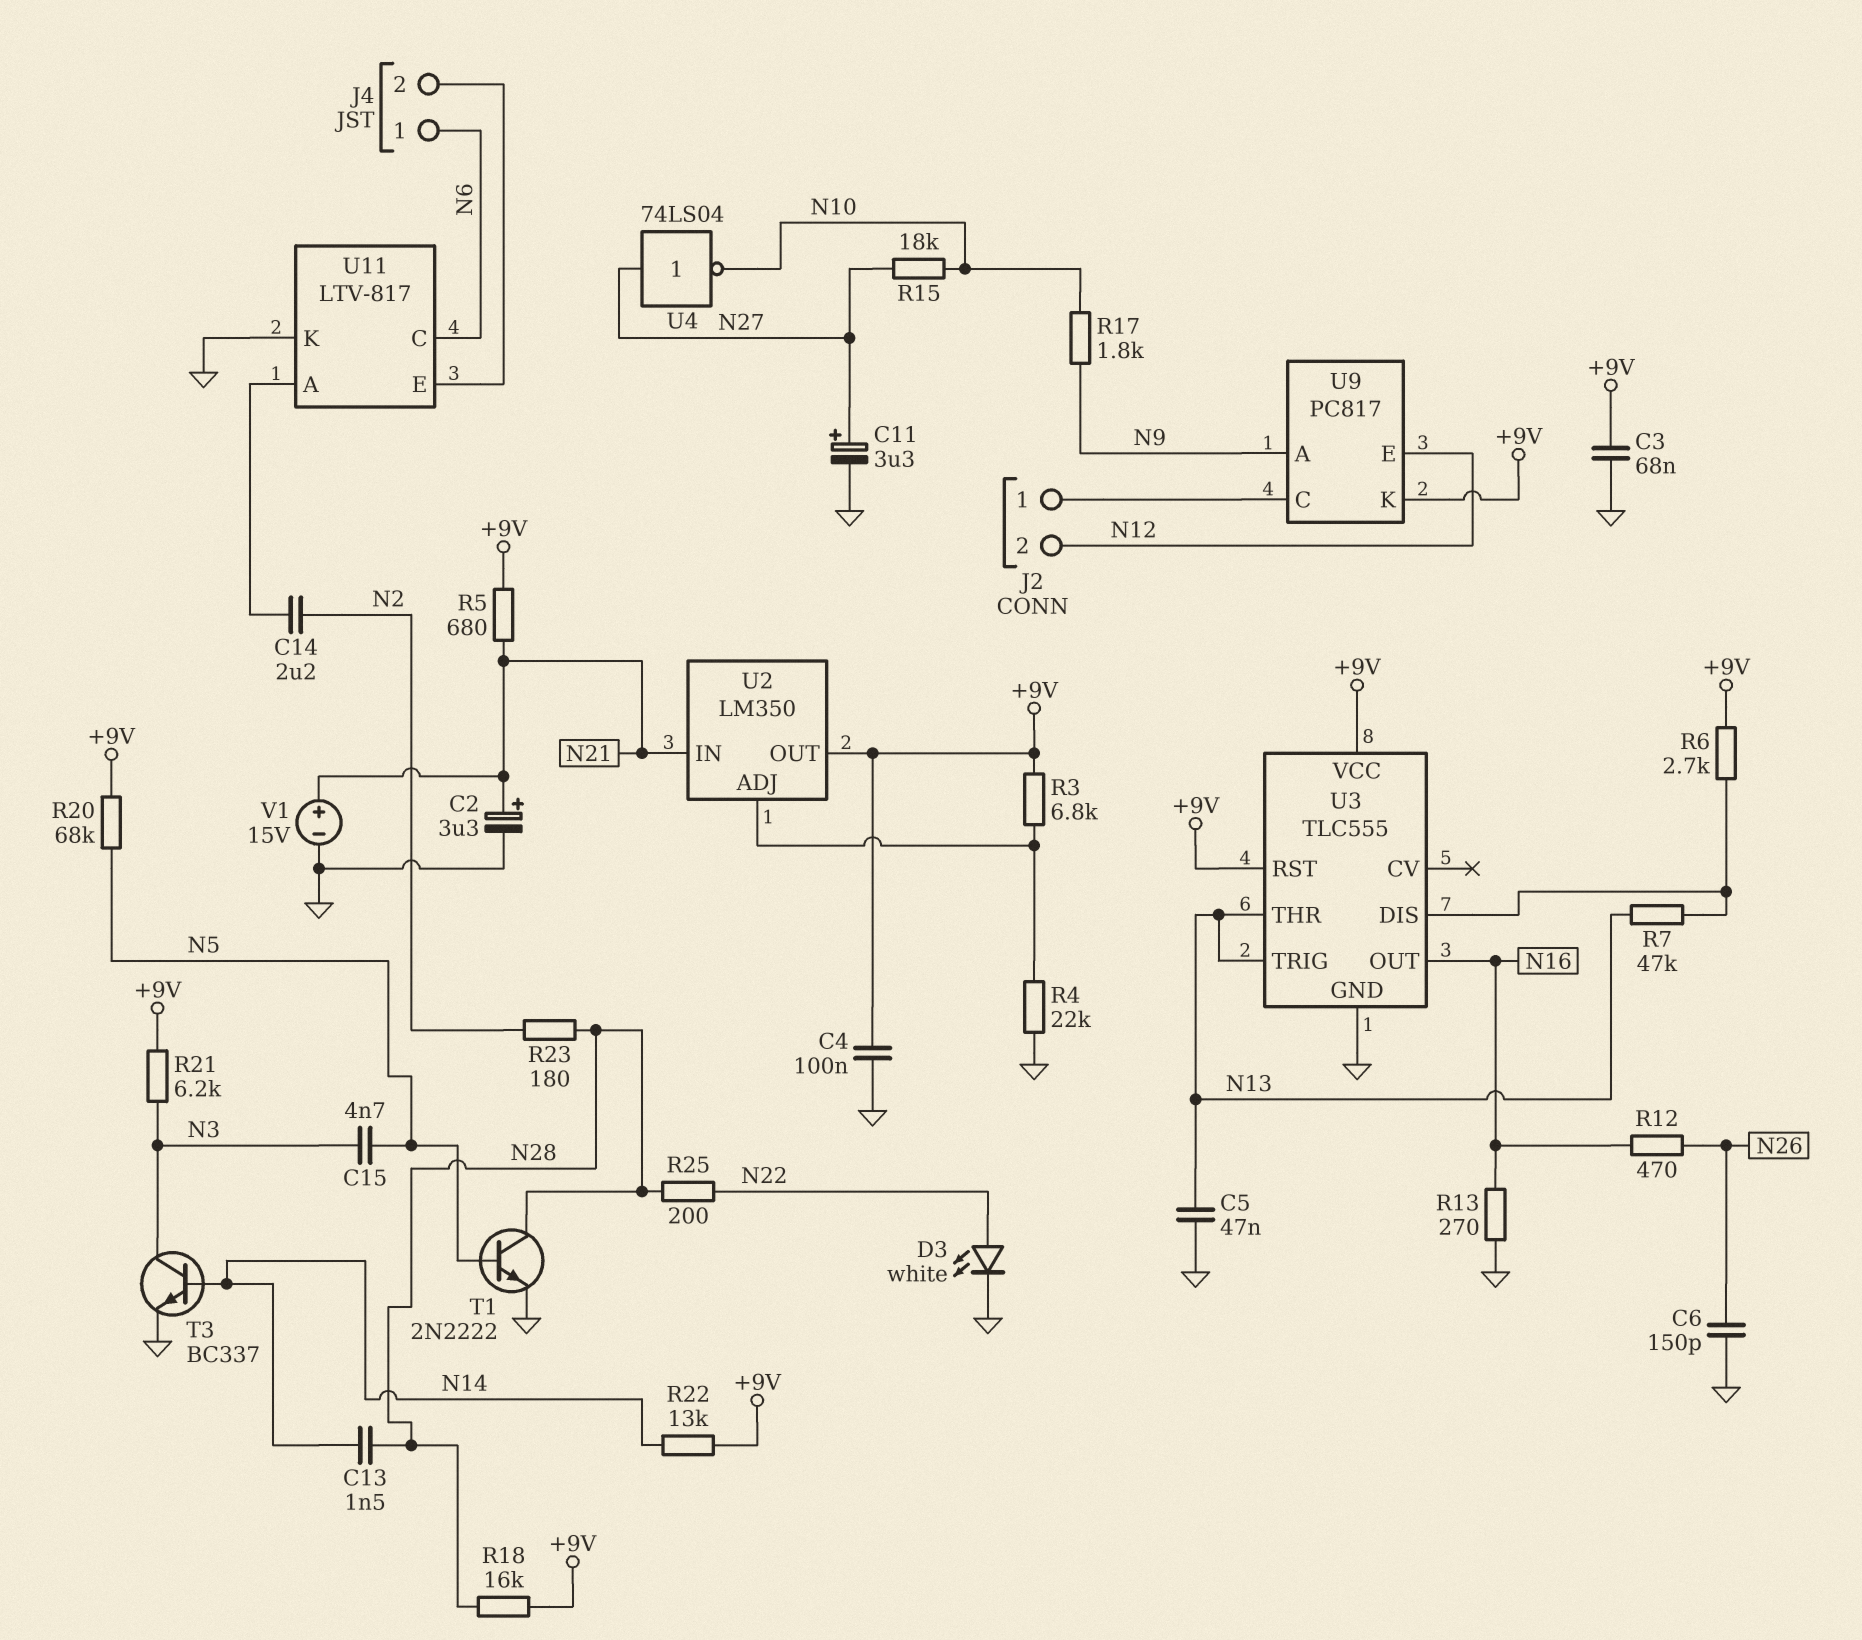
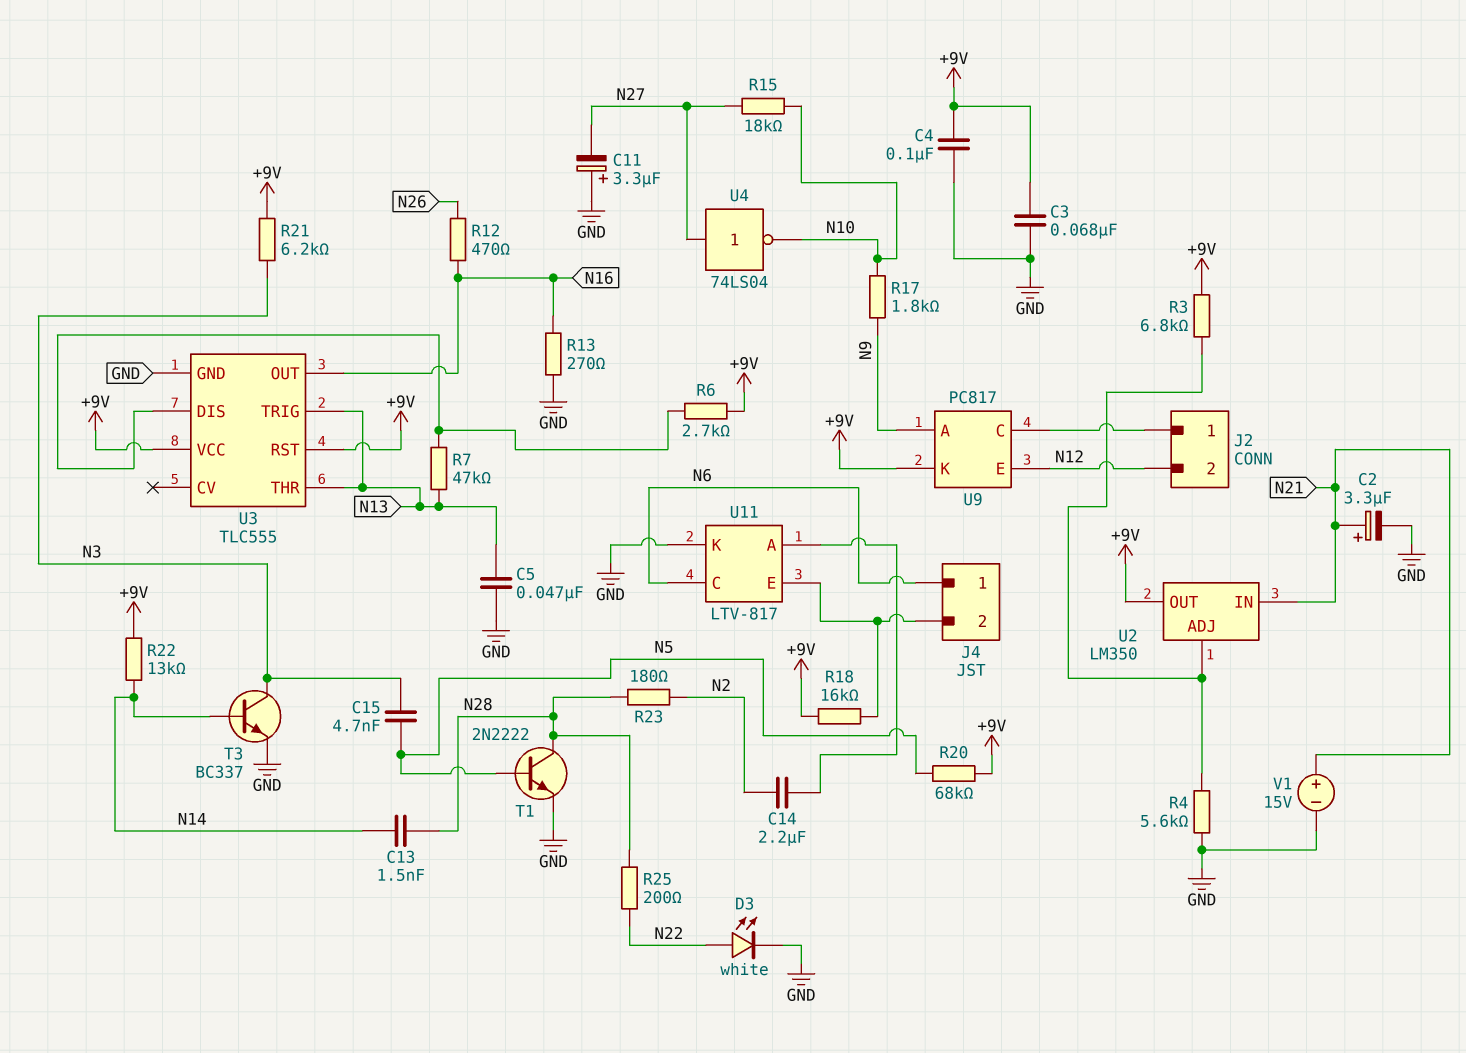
C6: 150pF (GND, N26) -> none
C11: 3.3uF (plus N27, minus GND) -> 3.3uF (plus GND, minus N27)
R4: 22k (GND, U2/ADJ) -> 5.6k (GND, U2/ADJ)
R5: 680 (+9V, N21) -> none
R18: 16k (+9V, N28) -> 16k (+9V, J4/2)

